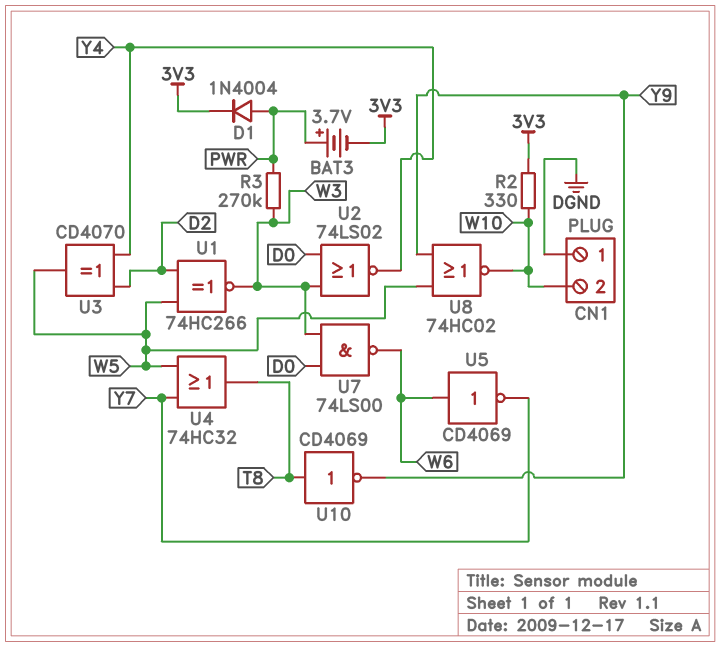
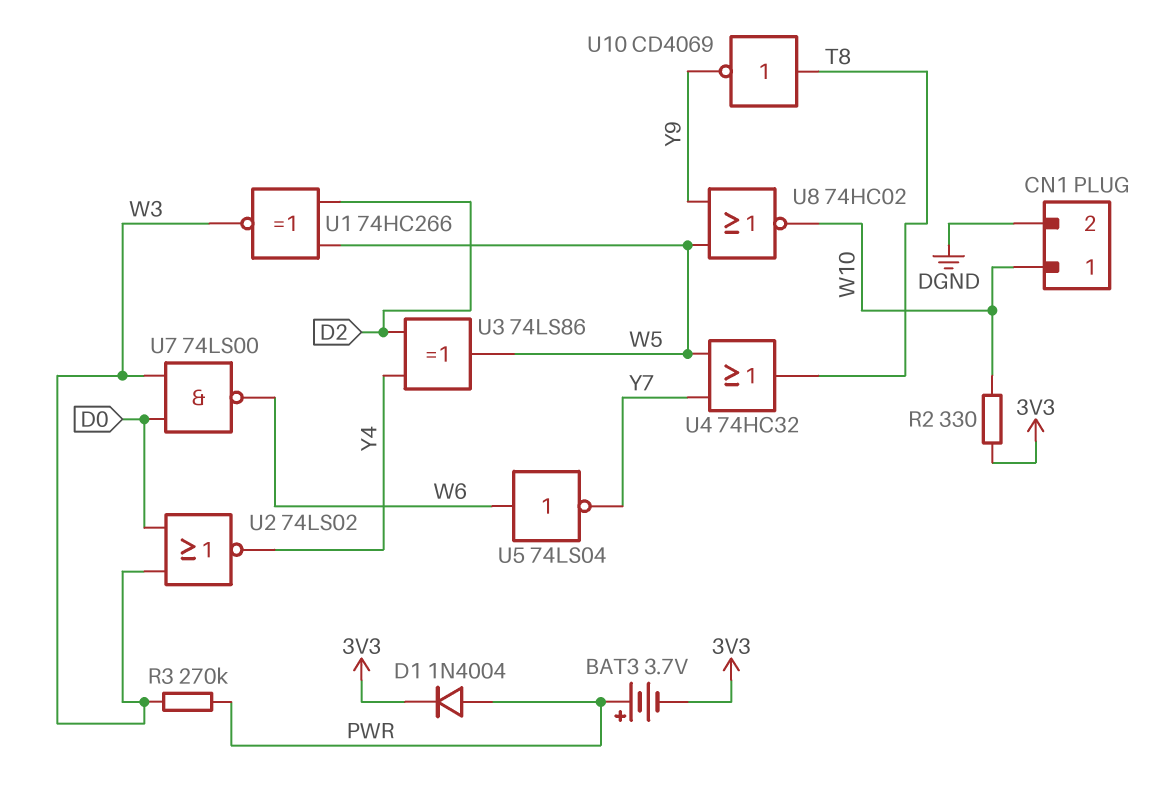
CN1 pin 1: DGND -> W10
CN1 pin 2: W10 -> DGND
U3: XOR CD4070 (in D2, in Y4, out W5) -> XOR 74LS86 (in D2, in Y4, out W5)
U5: NOT CD4069 (in W6, out Y7) -> NOT 74LS04 (in W6, out Y7)

